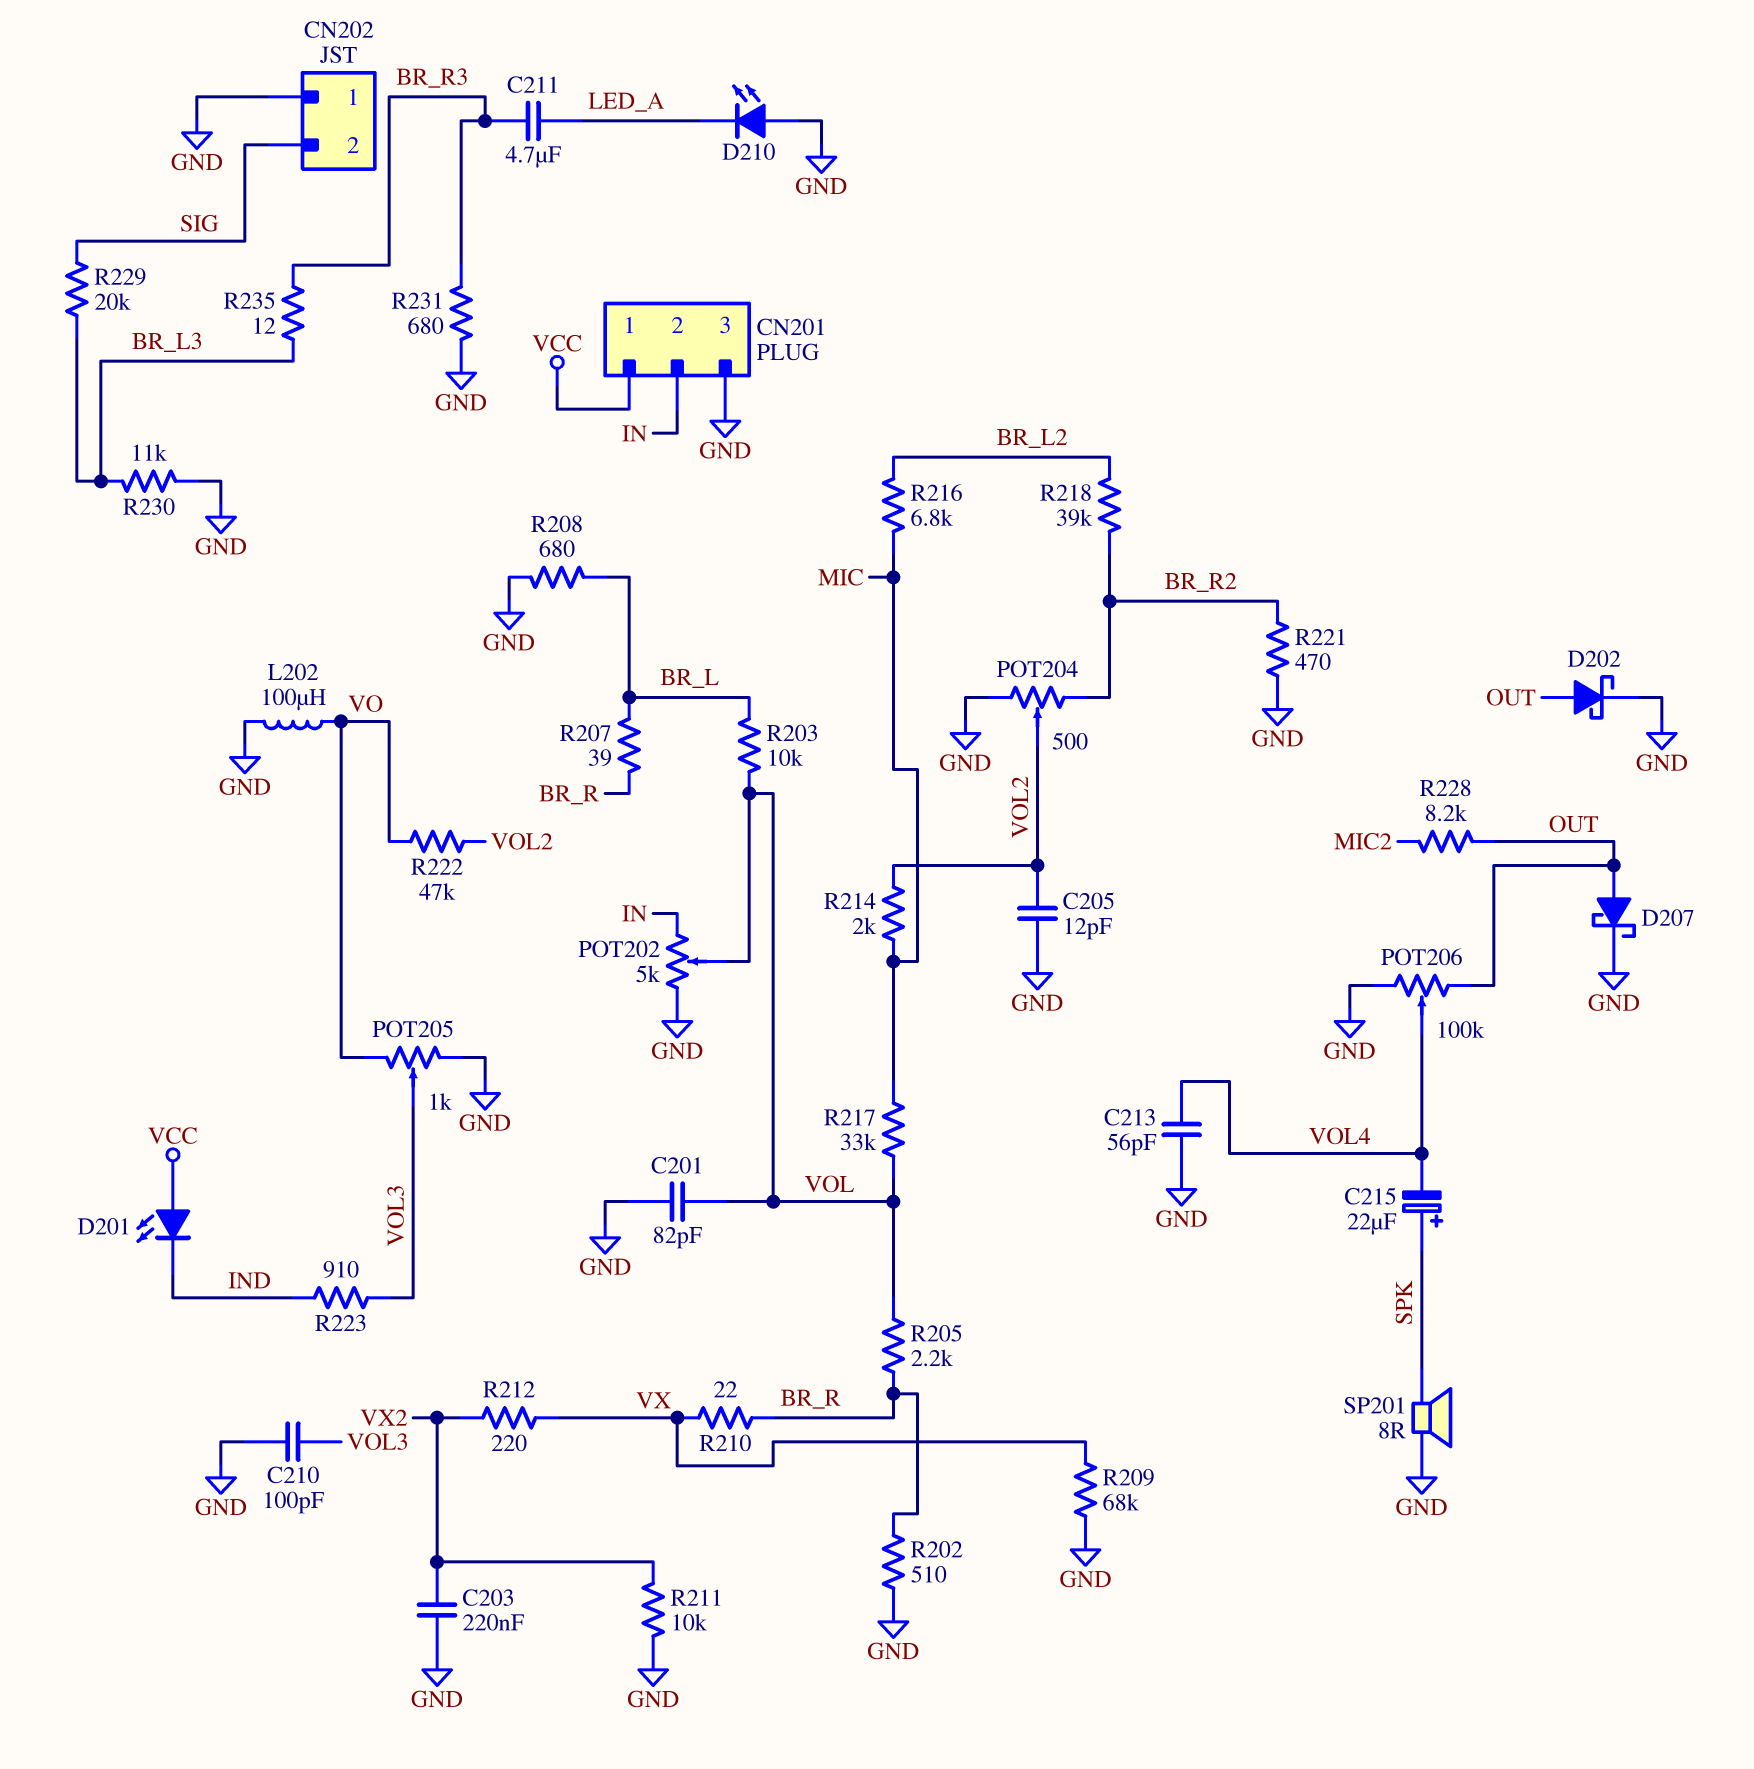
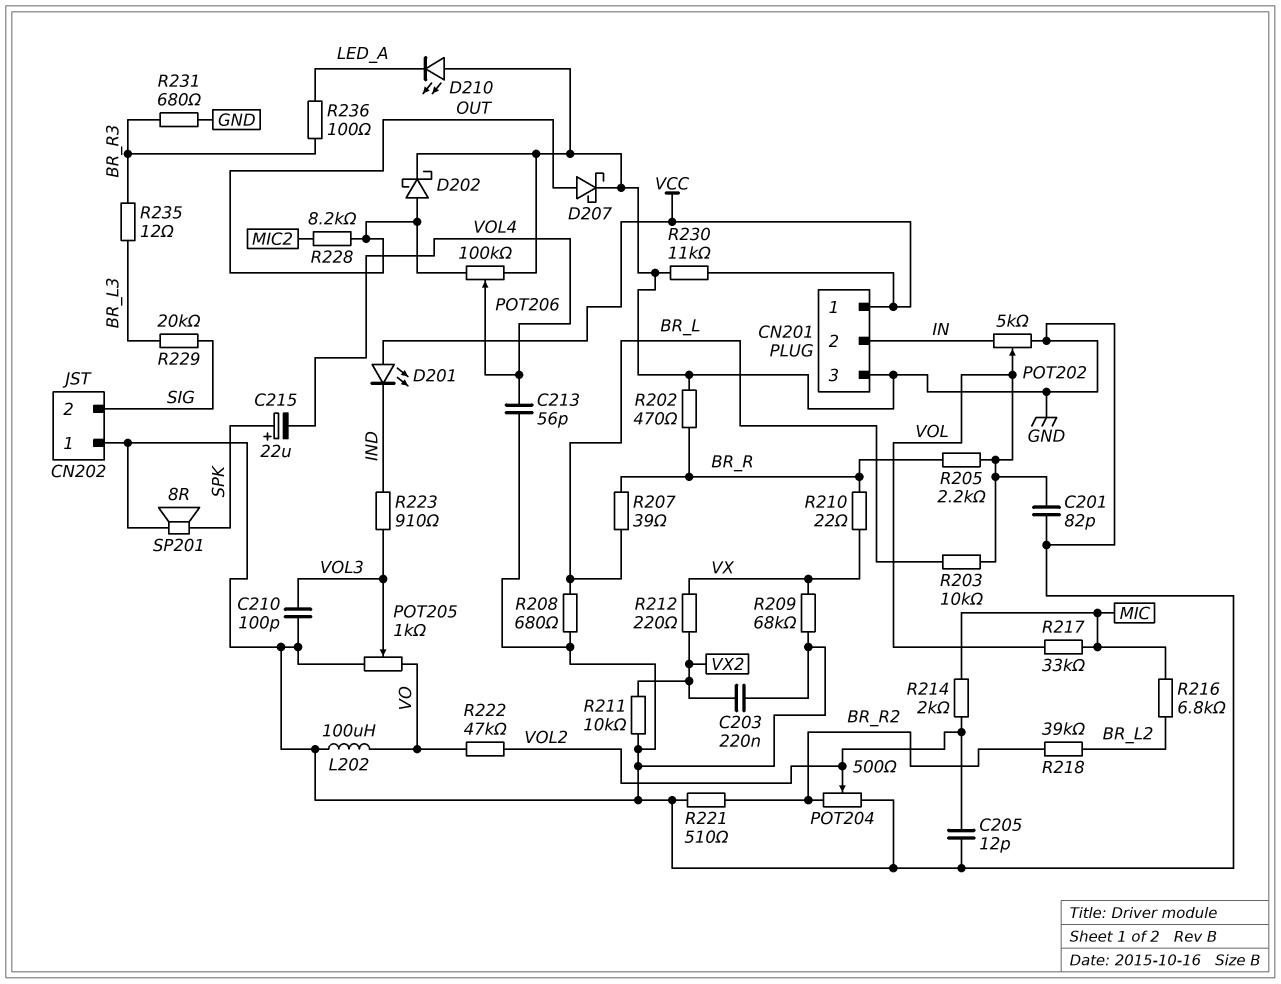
C211: 4.7uF (BR_R3, LED_A) -> none
R202: 510 (BR_R, GND) -> 470 (BR_R, GND)
R221: 470 (BR_R2, GND) -> 510 (BR_R2, GND)
R230: 11k (BR_L3, GND) -> 11k (GND, VCC)
R236: none -> 100 (BR_R3, LED_A)

